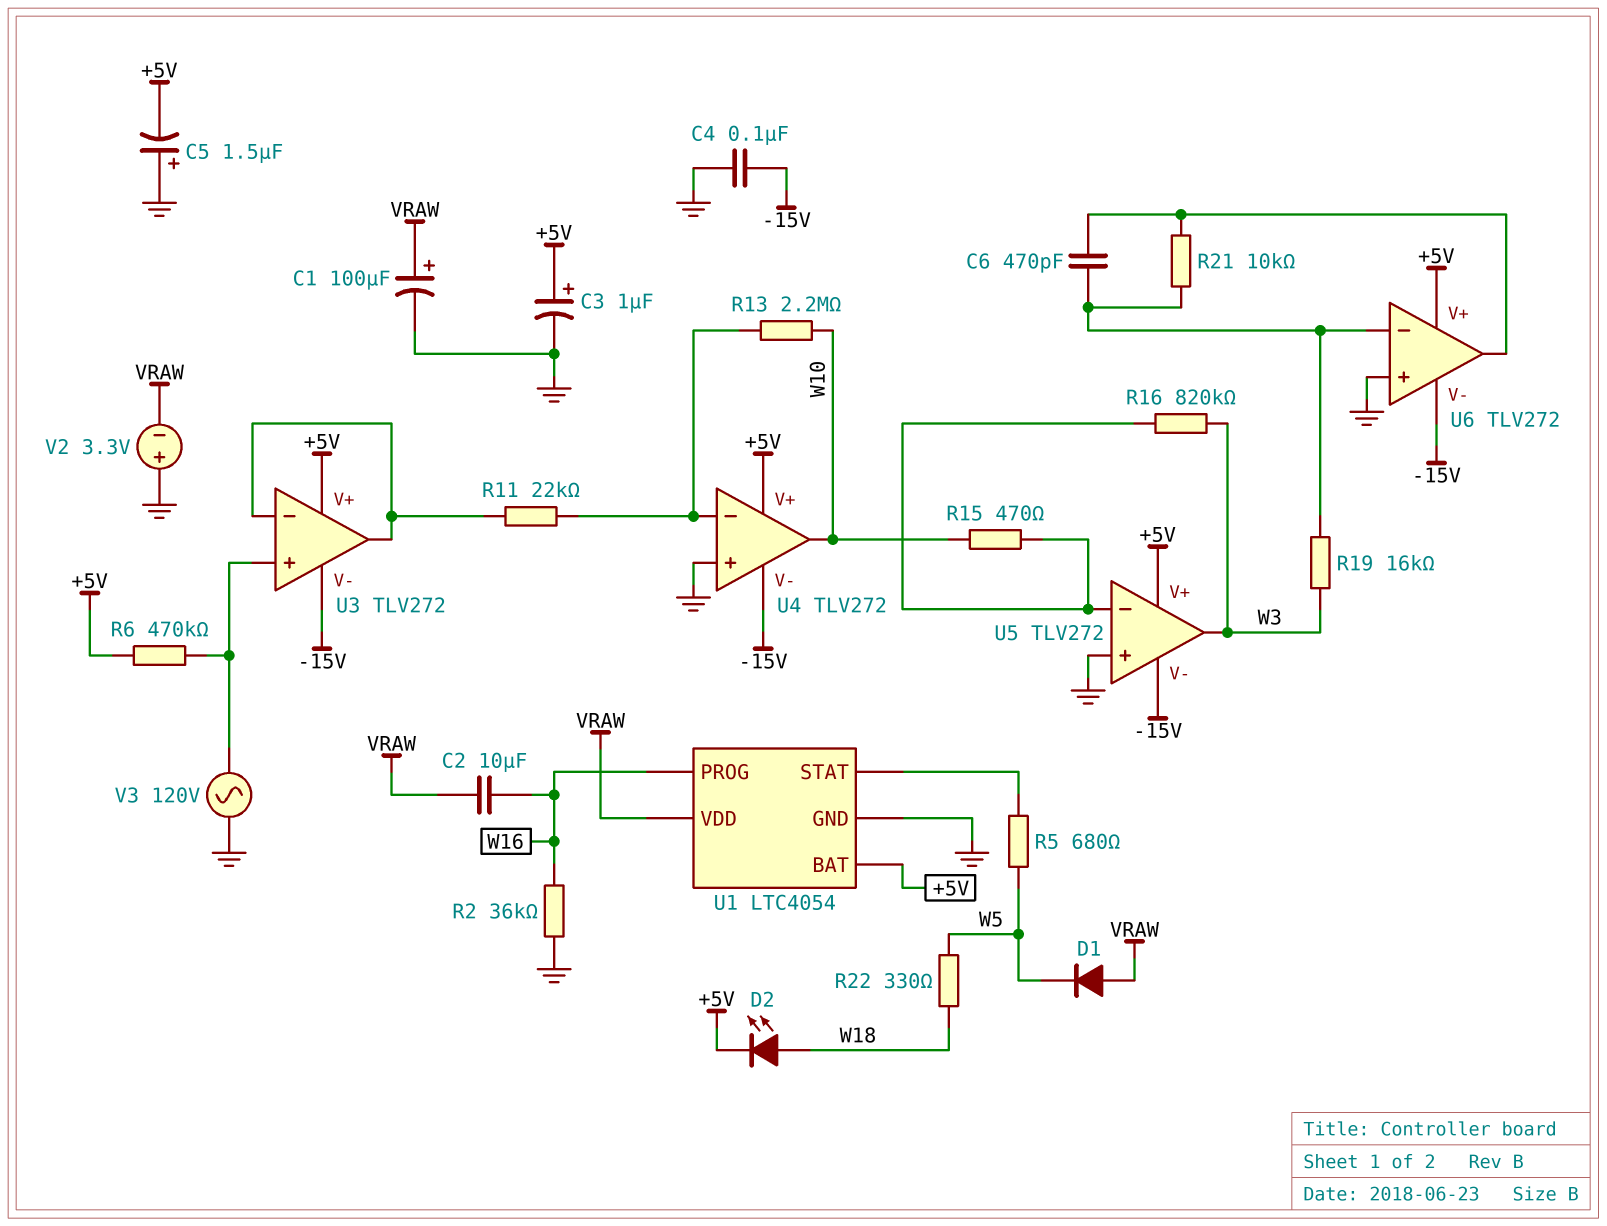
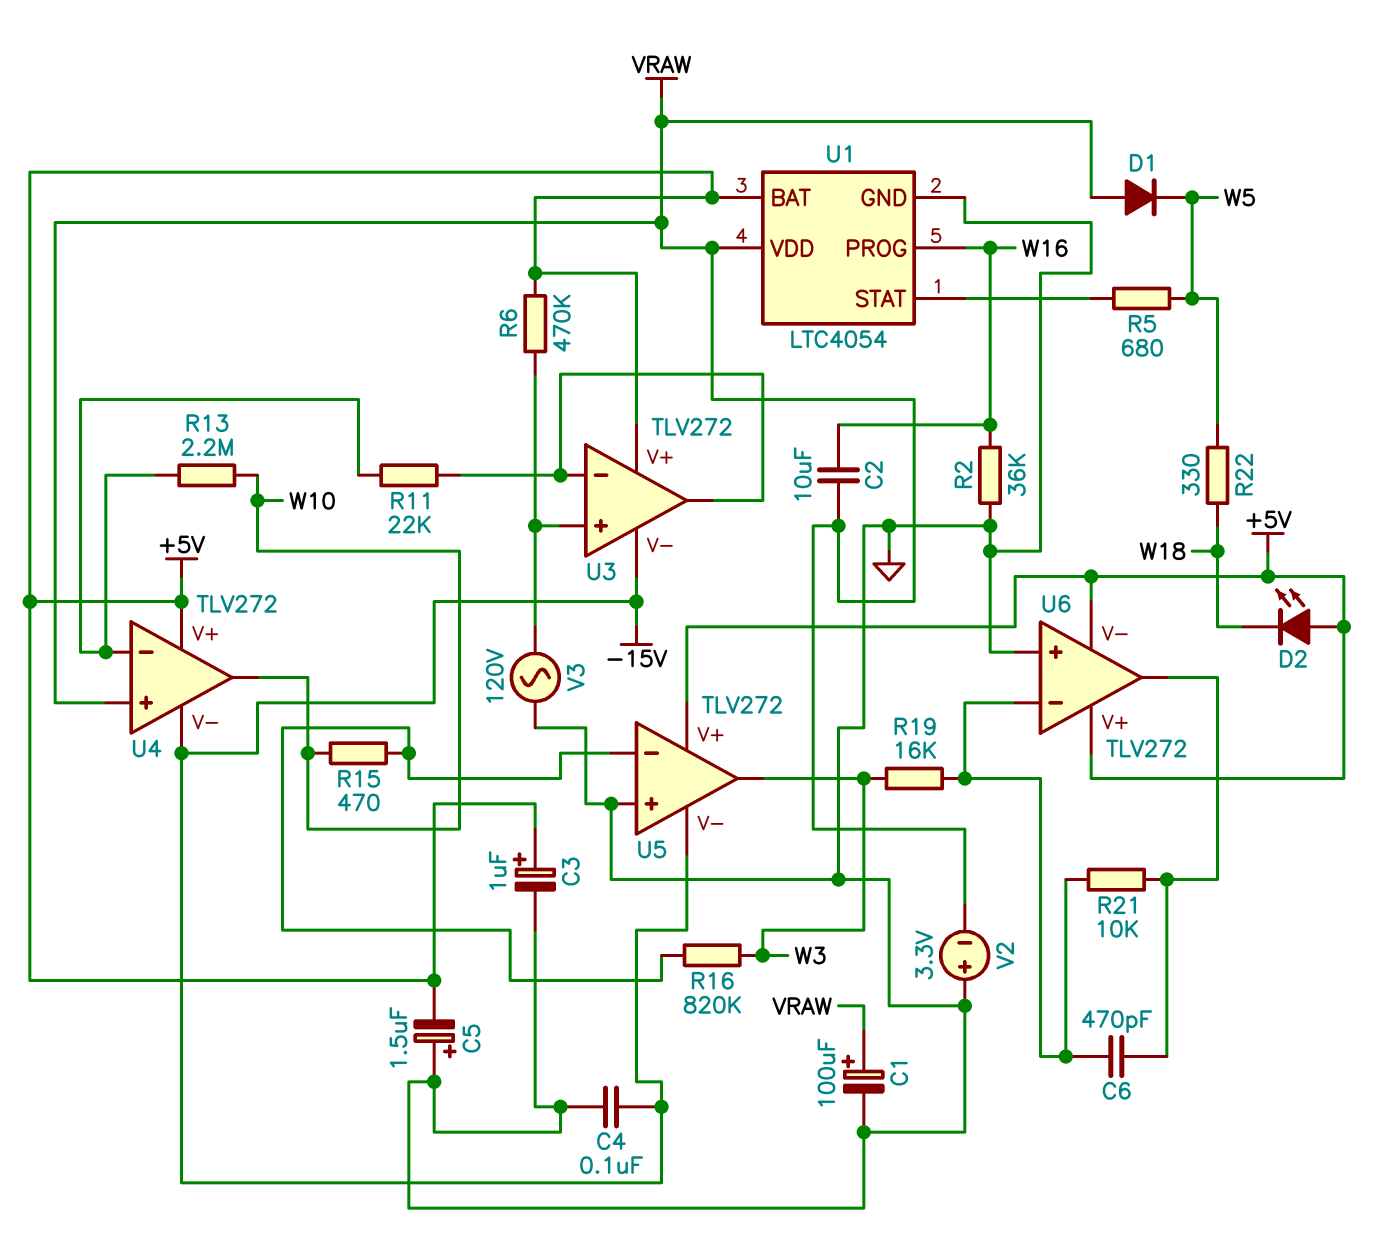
D2: LED (A W18, K +5V) -> LED (A +5V, K W18)
U4 pin in+: GND -> VRAW
U6 pin V-: -15V -> +5V

